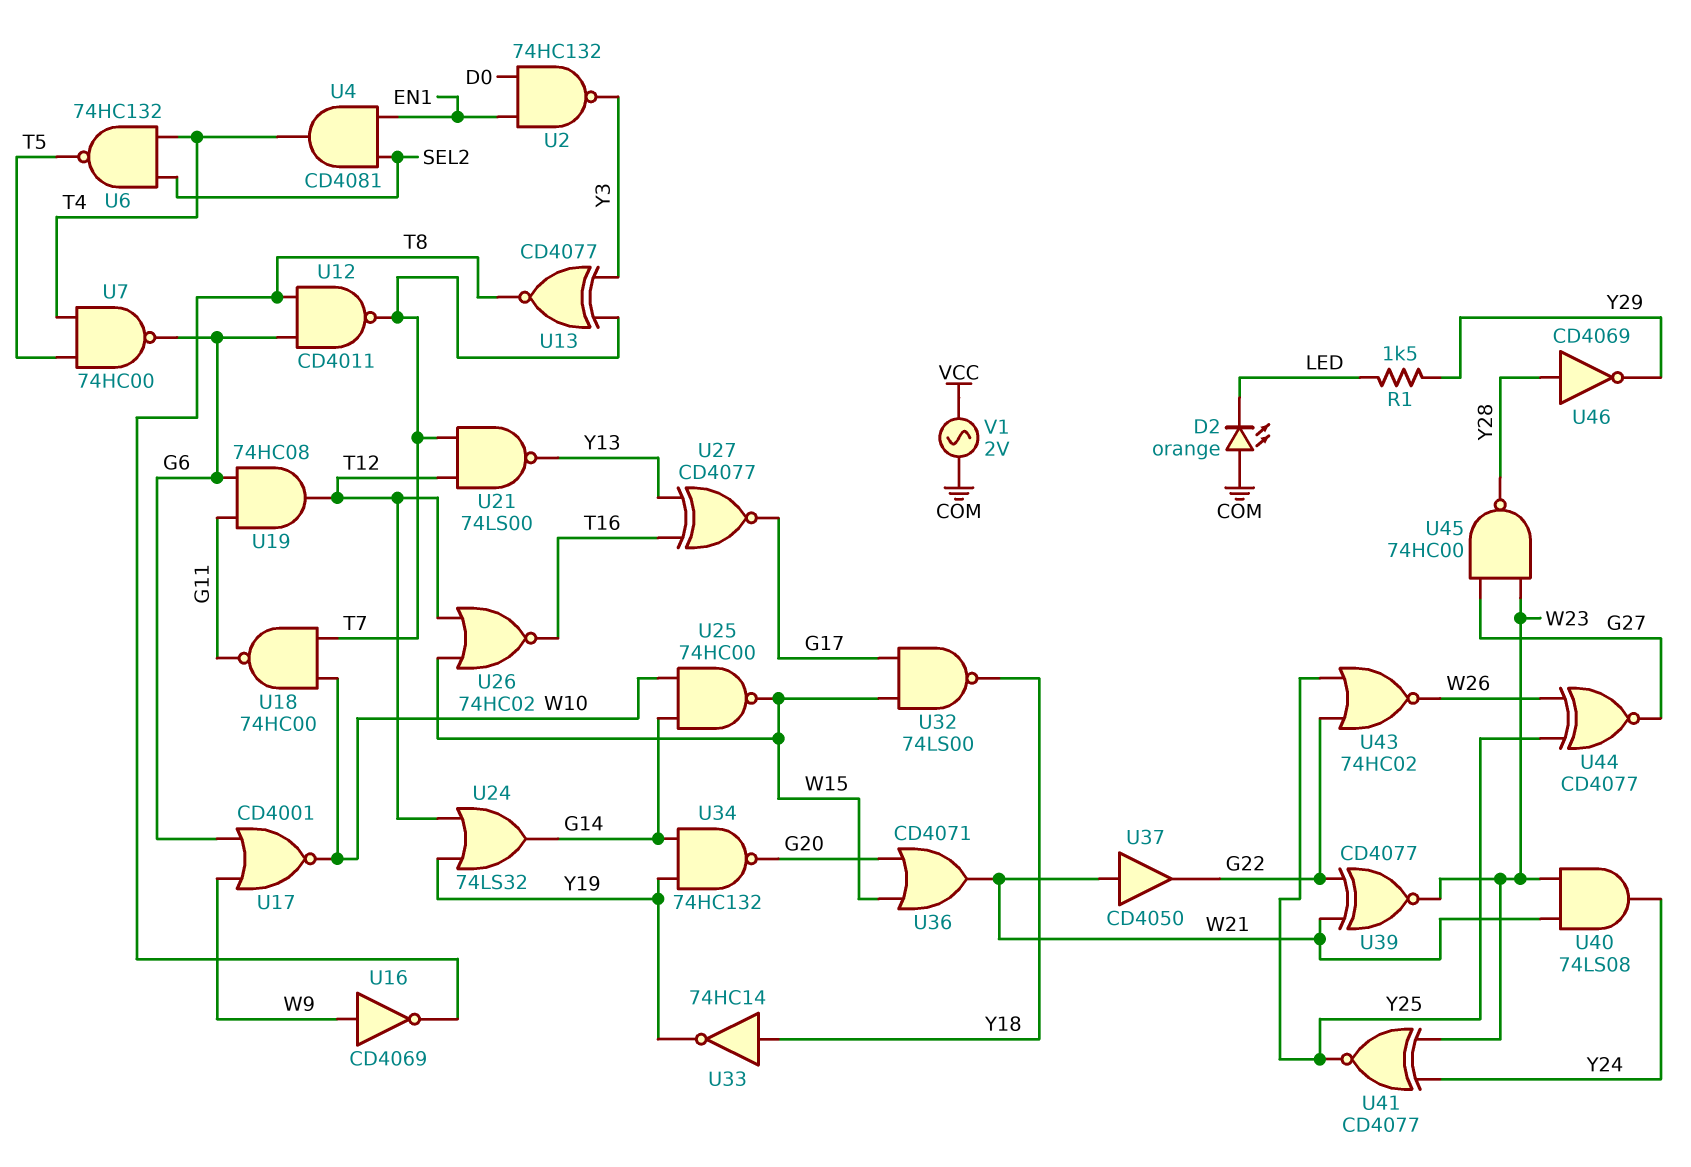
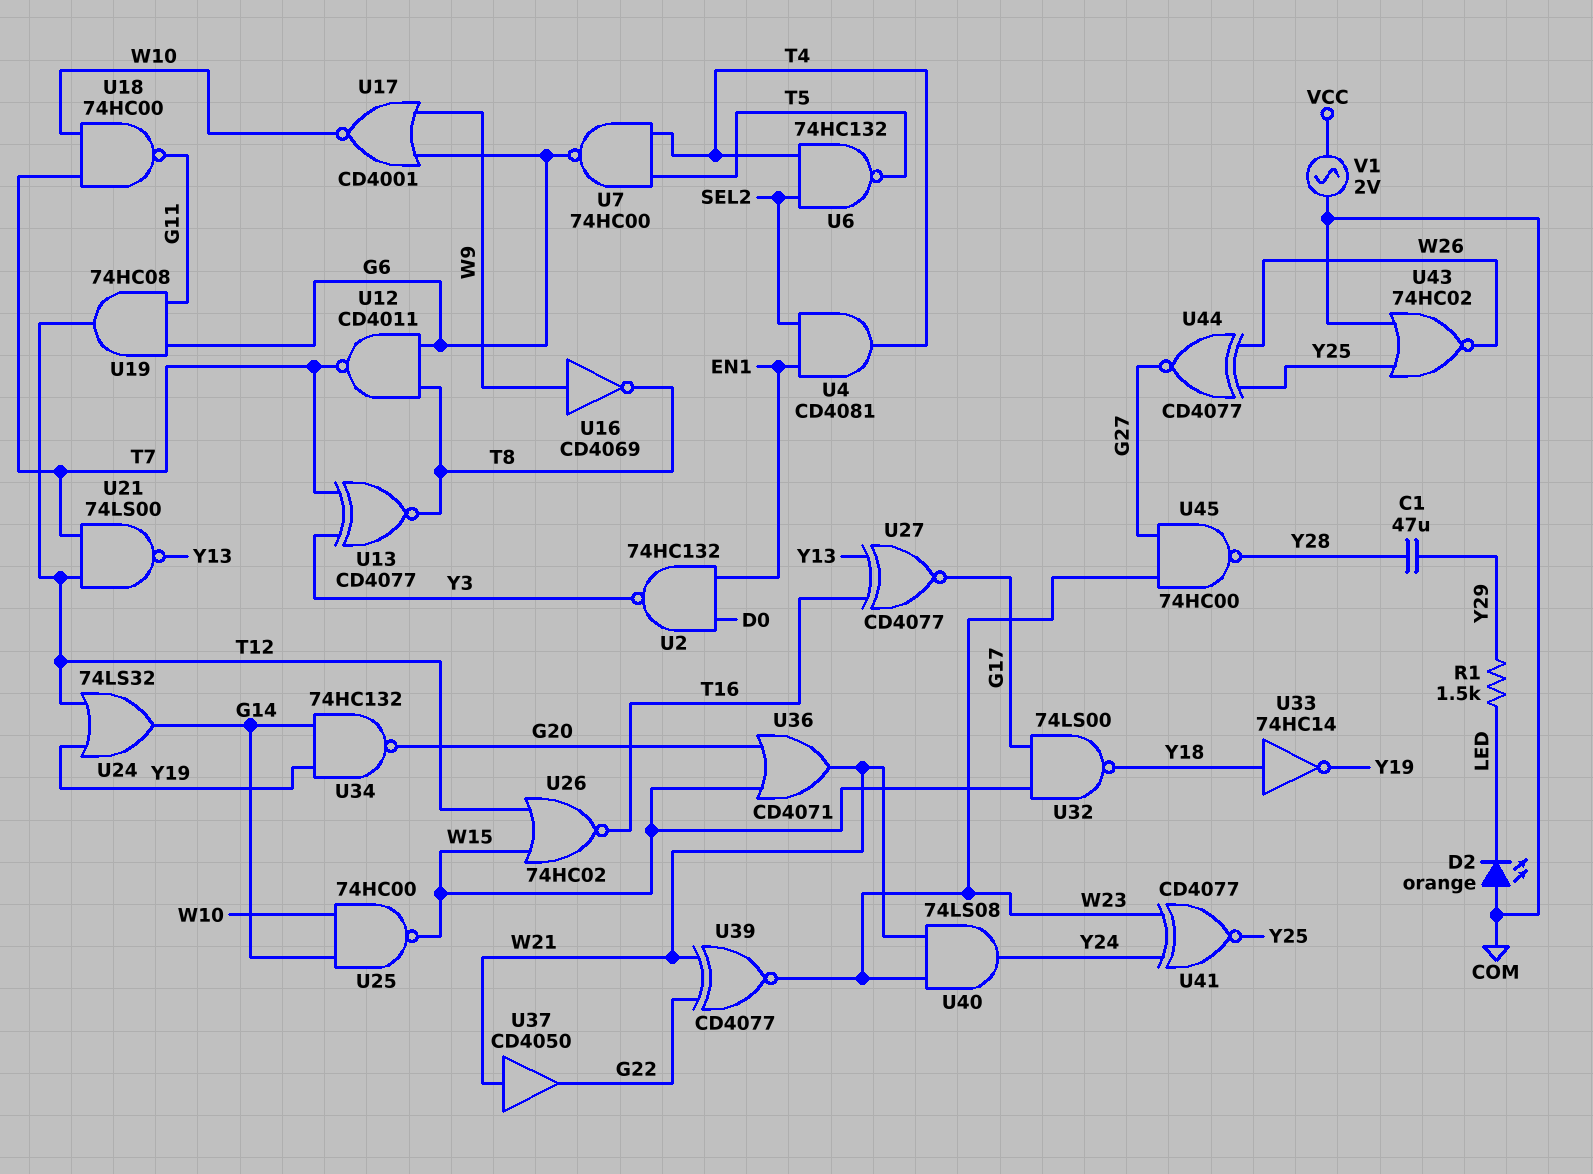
C1: none -> 47uF (Y28, Y29)
U43: NOR 74HC02 (in G22, in Y25, out W26) -> NOR 74HC02 (in COM, in Y25, out W26)
U46: NOT CD4069 (in Y28, out Y29) -> none

